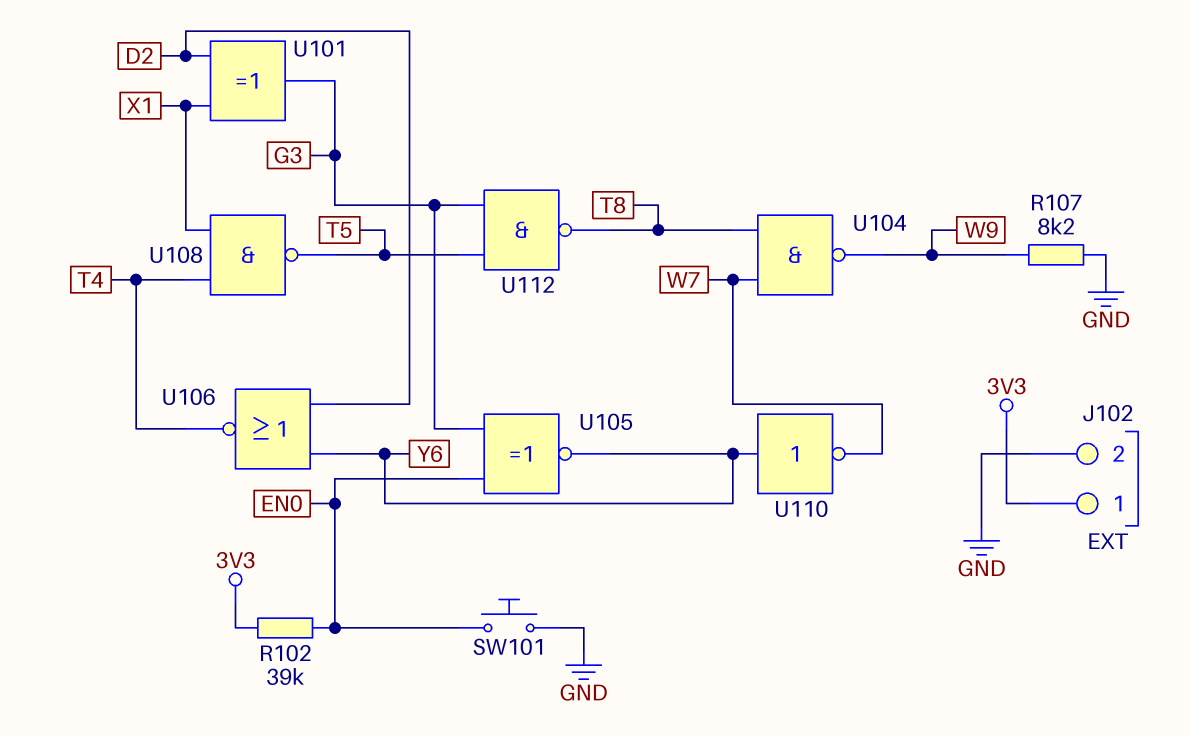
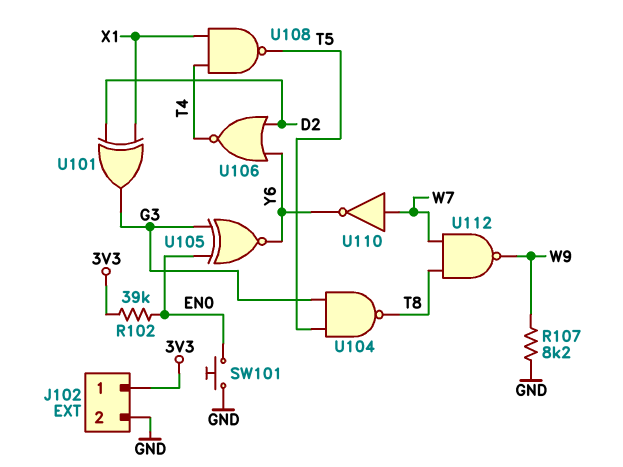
U104: NAND (in T8, in W7, out W9) -> NAND (in G3, in T5, out T8)
U110: NOT (in Y6, out W7) -> NOT (in W7, out Y6)
U112: NAND (in G3, in T5, out T8) -> NAND (in T8, in W7, out W9)

